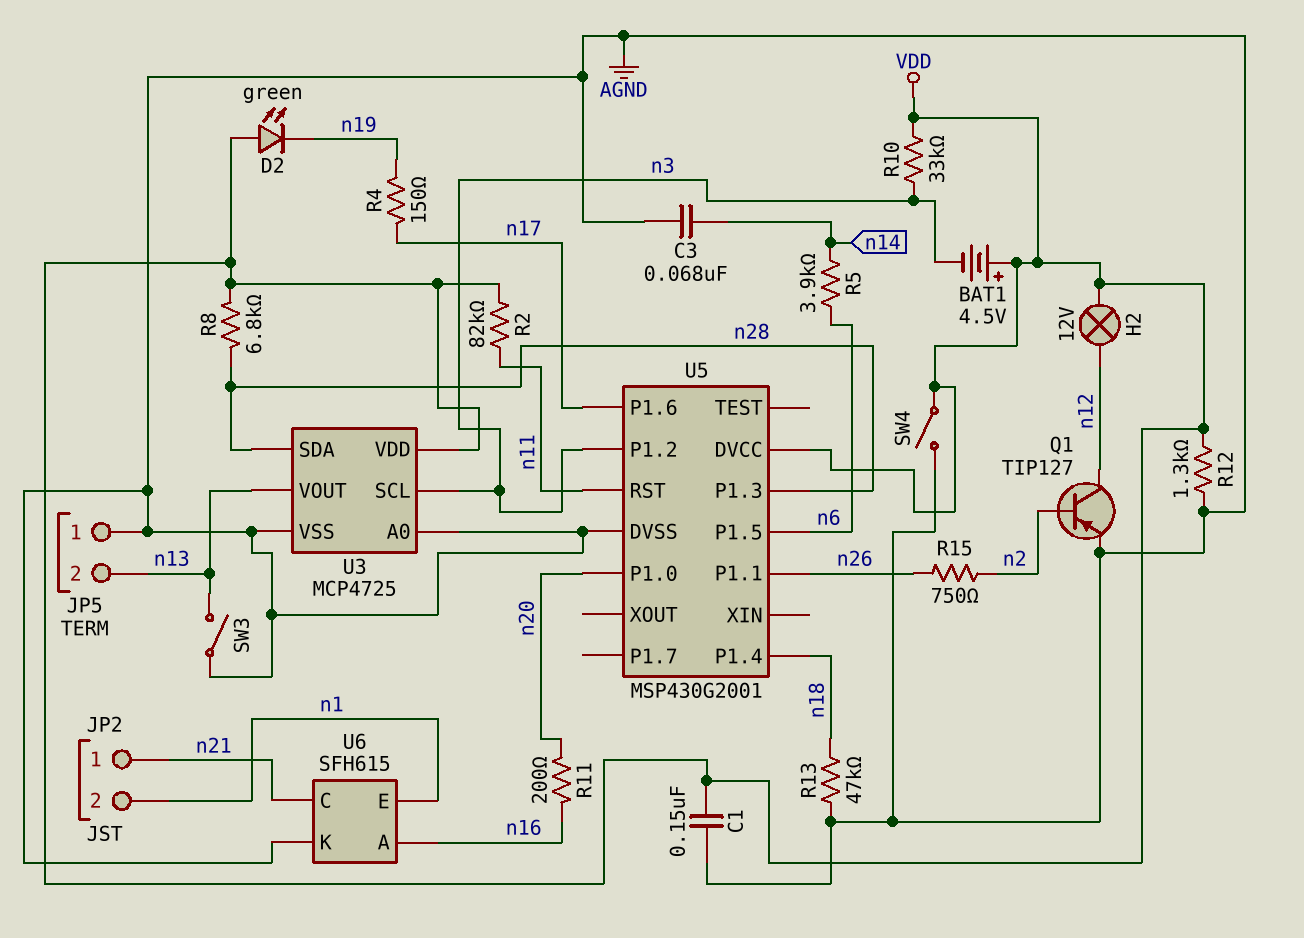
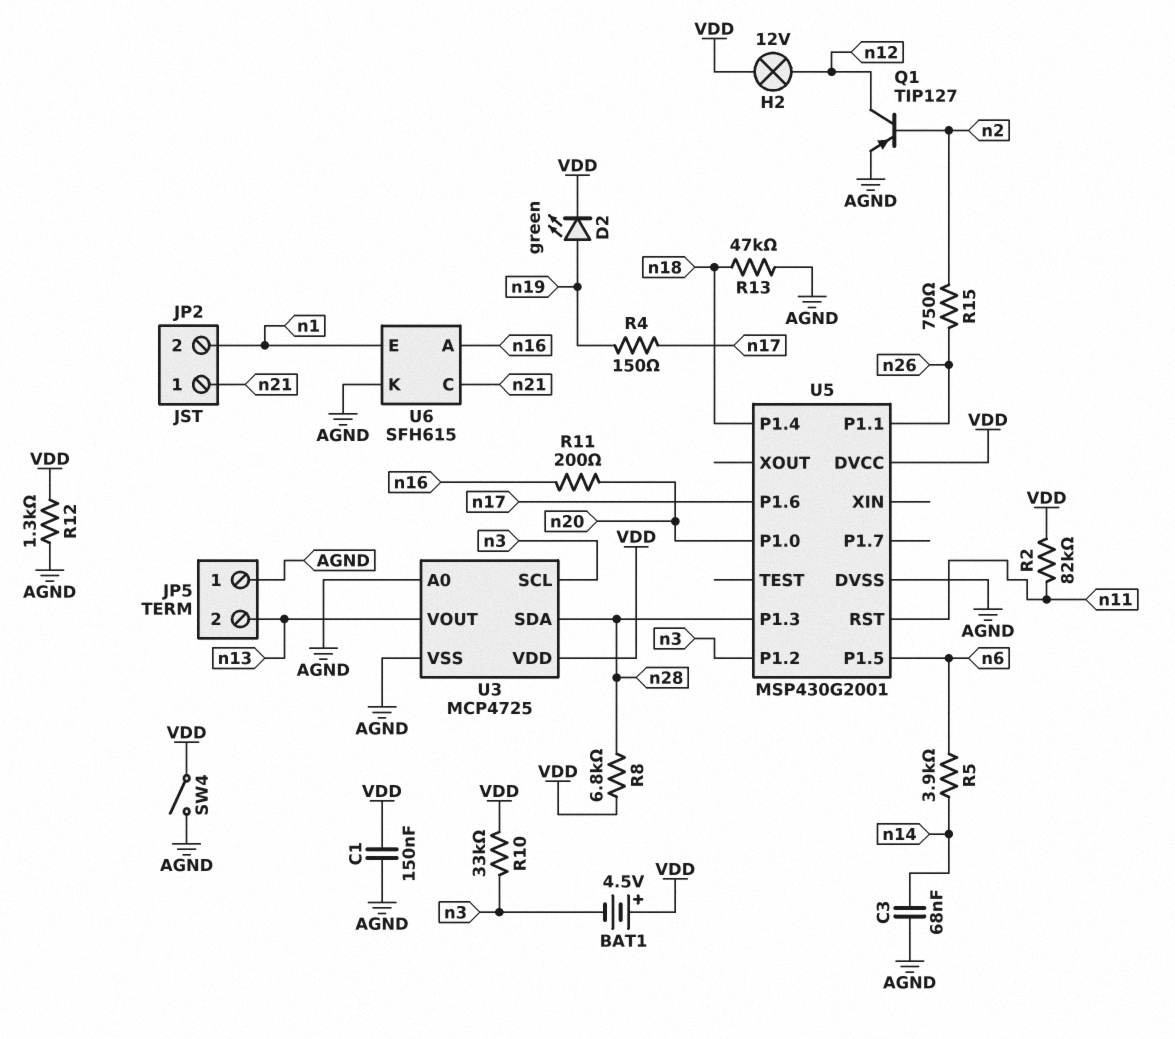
D2: LED green (A VDD, K n19) -> LED green (A n19, K VDD)
SW3: switch (AGND, n13) -> none

